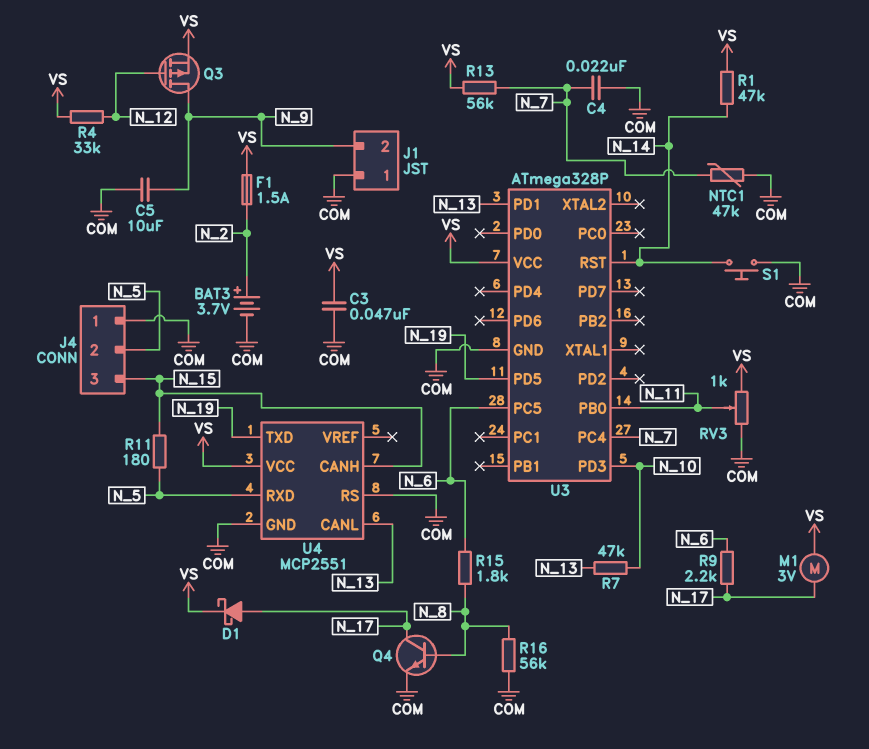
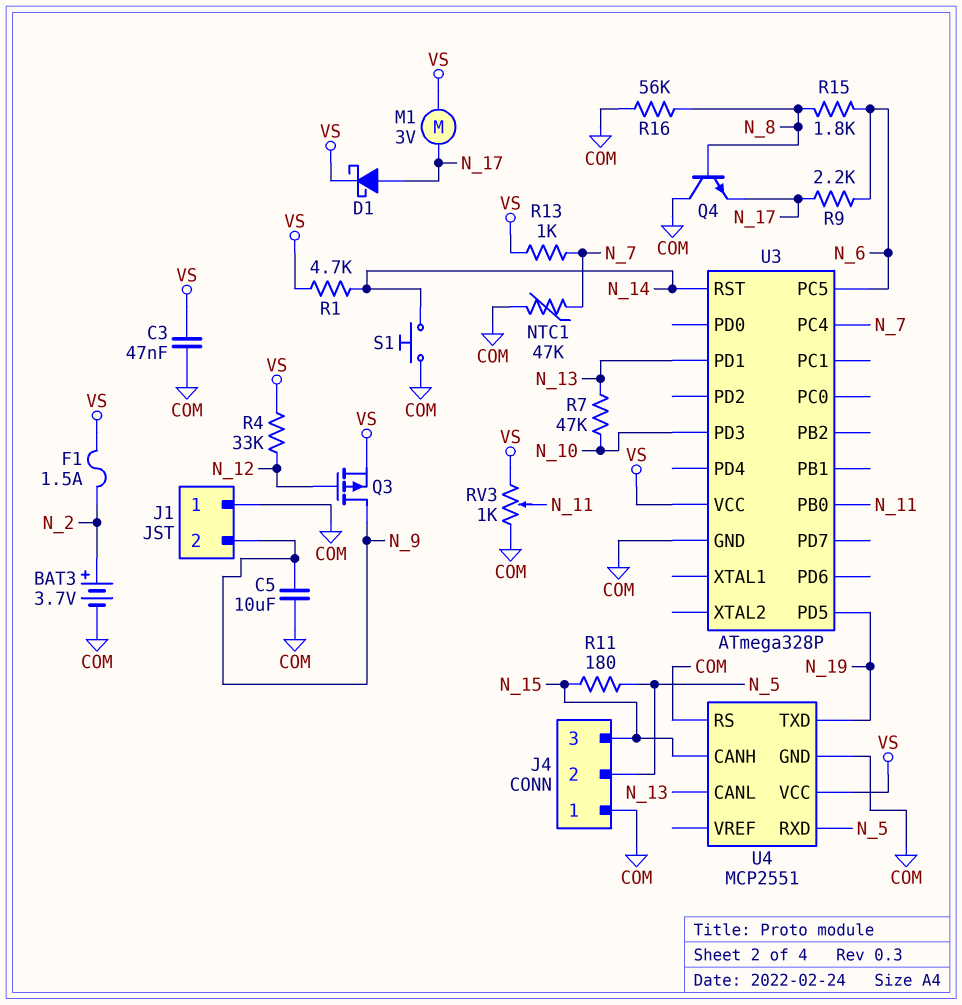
C4: 22nF (COM, N_7) -> none
Q4: NPN (B N_8, C N_17, E COM) -> NPN (B N_8, C COM, E N_17)
R1: 47k (N_14, VS) -> 4.7k (N_14, VS)
R13: 56k (N_7, VS) -> 1k (N_7, VS)

